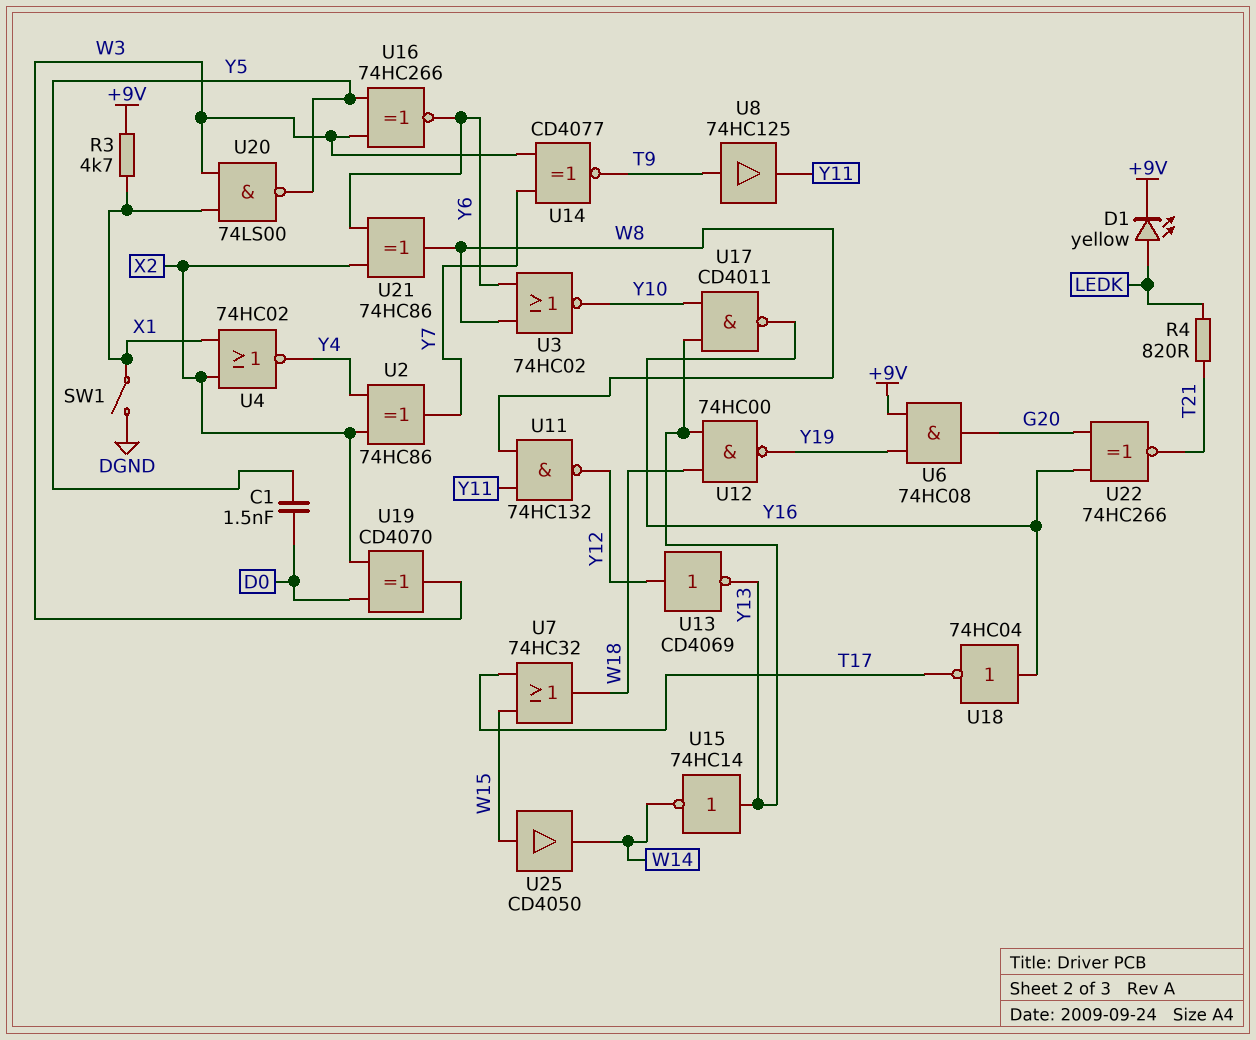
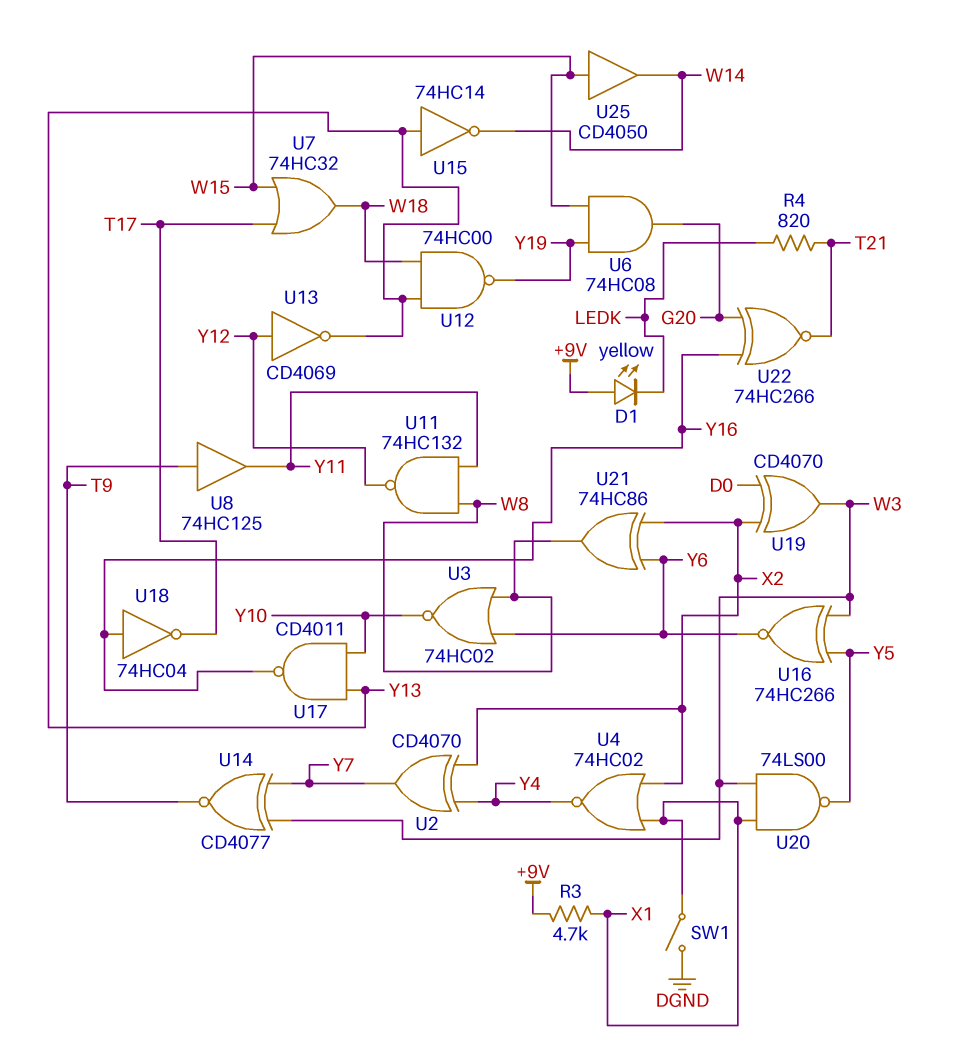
C1: 1.5nF (D0, Y5) -> none
D1: LED yellow (A LEDK, K +9V) -> LED yellow (A +9V, K LEDK)
U2: XOR 74HC86 (in X2, in Y4, out Y7) -> XOR CD4070 (in X2, in Y4, out Y7)
U6: AND 74HC08 (in +9V, in Y19, out G20) -> AND 74HC08 (in W15, in Y19, out G20)

